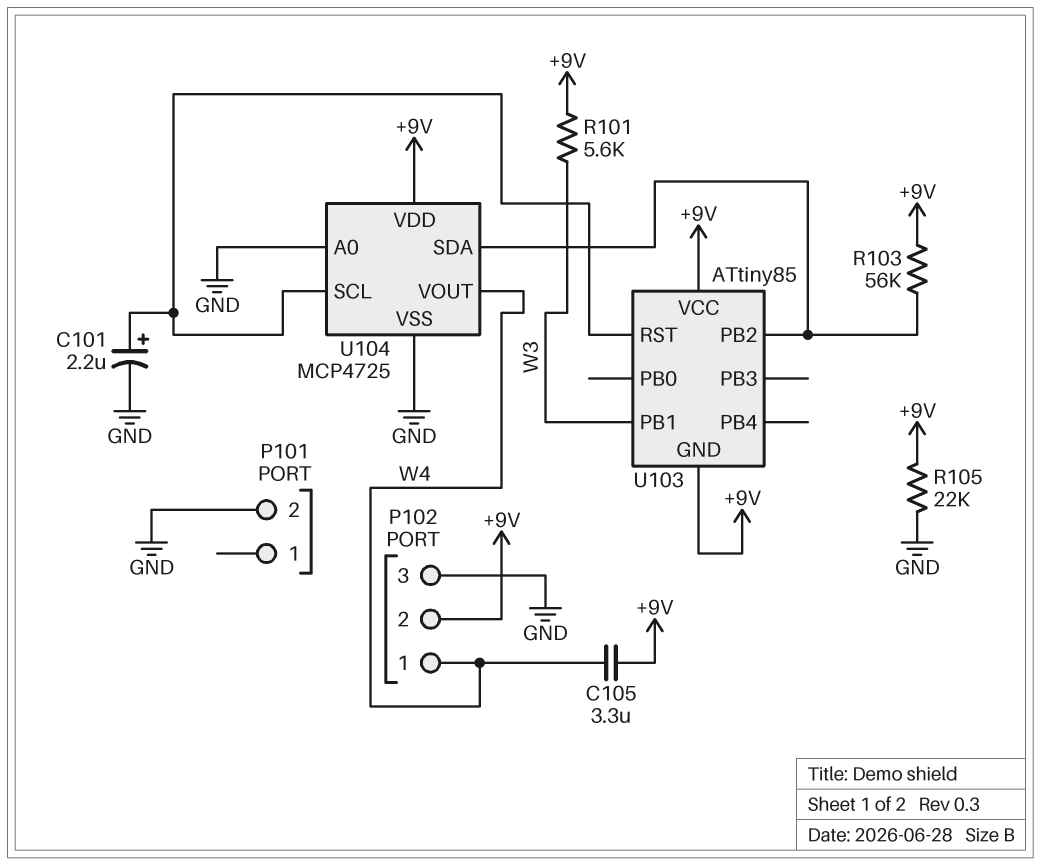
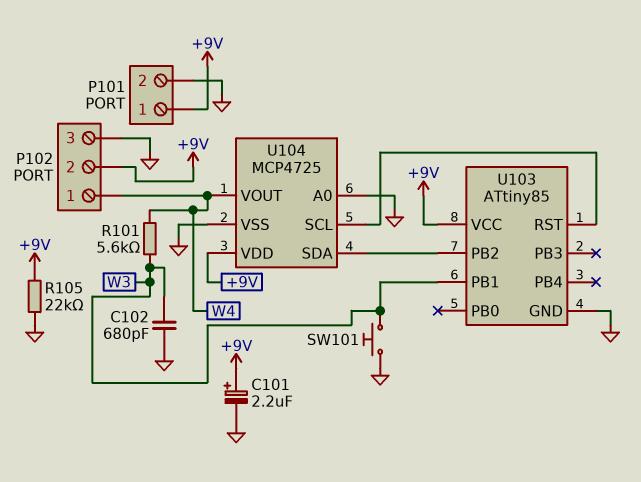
C101: 2.2uF (plus U103/RST, minus GND) -> 2.2uF (plus +9V, minus GND)
C102: none -> 680pF (GND, W3)
C105: 3.3uF (+9V, W4) -> none
P101 pin 1: none -> +9V
R101: 5.6k (+9V, W3) -> 5.6k (W3, W4)
R103: 56k (+9V, U103/PB2) -> none
SW101: none -> button (GND, W3)
U103 pin GND: +9V -> GND

